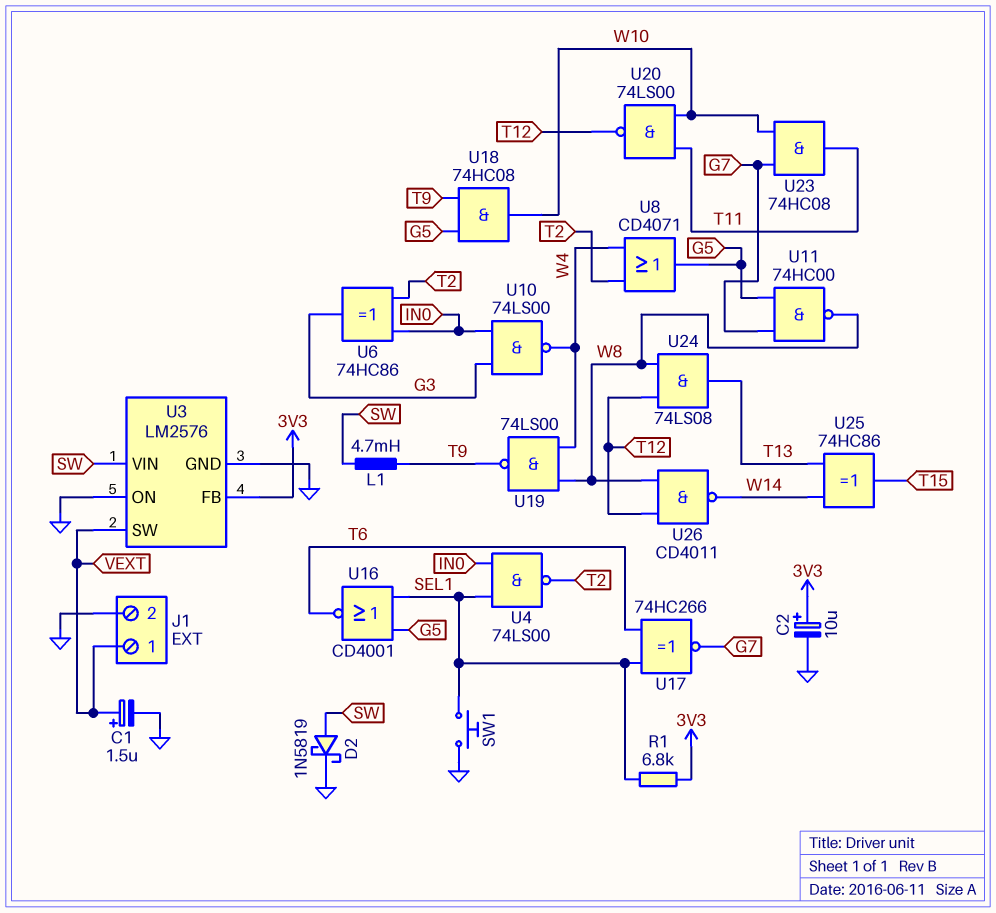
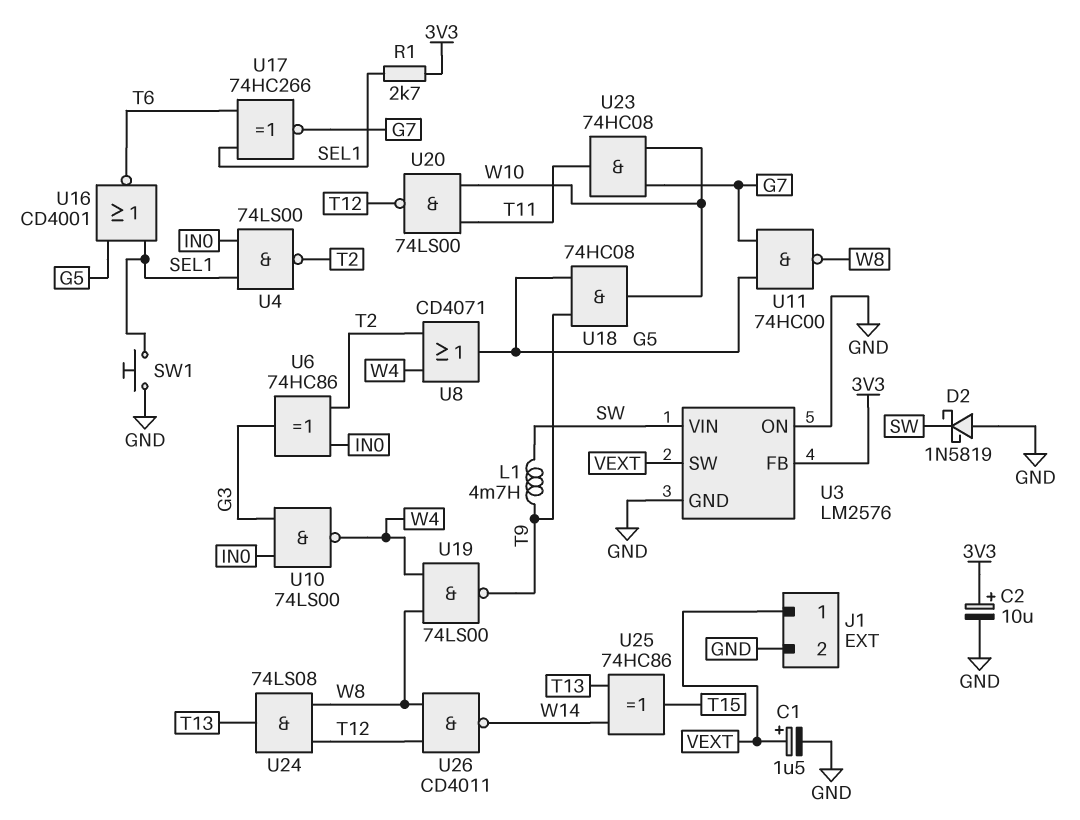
D2: schottky 1N5819 (A SW, K GND) -> schottky 1N5819 (A GND, K SW)
R1: 6.8k (3V3, SEL1) -> 2.7k (3V3, SEL1)

